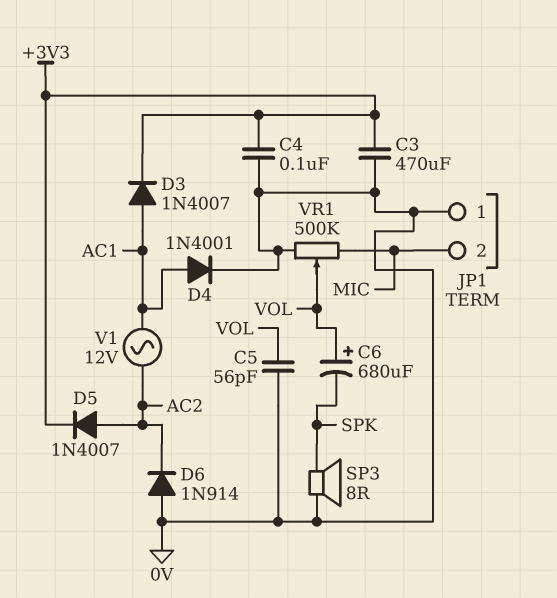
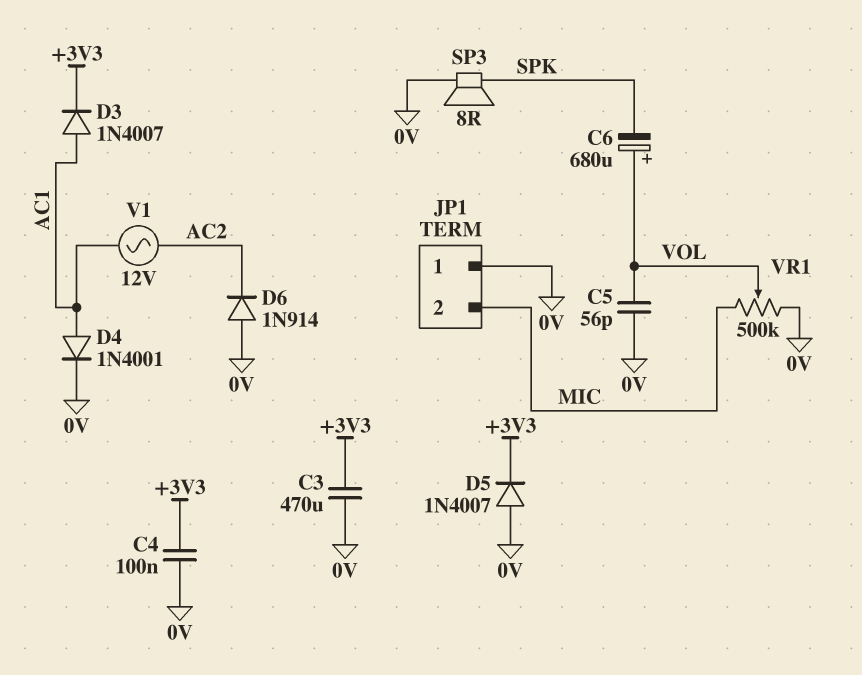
D5: diode 1N4007 (A AC2, K +3V3) -> diode 1N4007 (A 0V, K +3V3)

